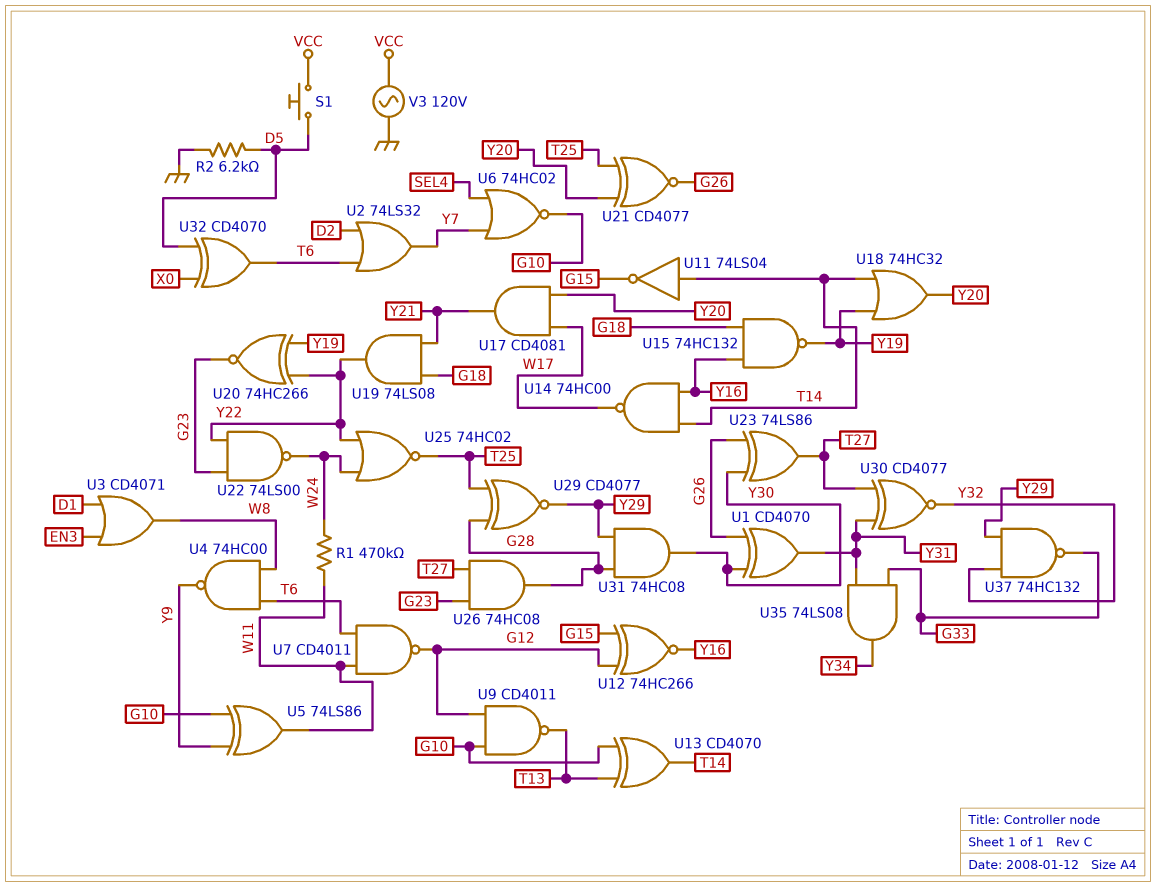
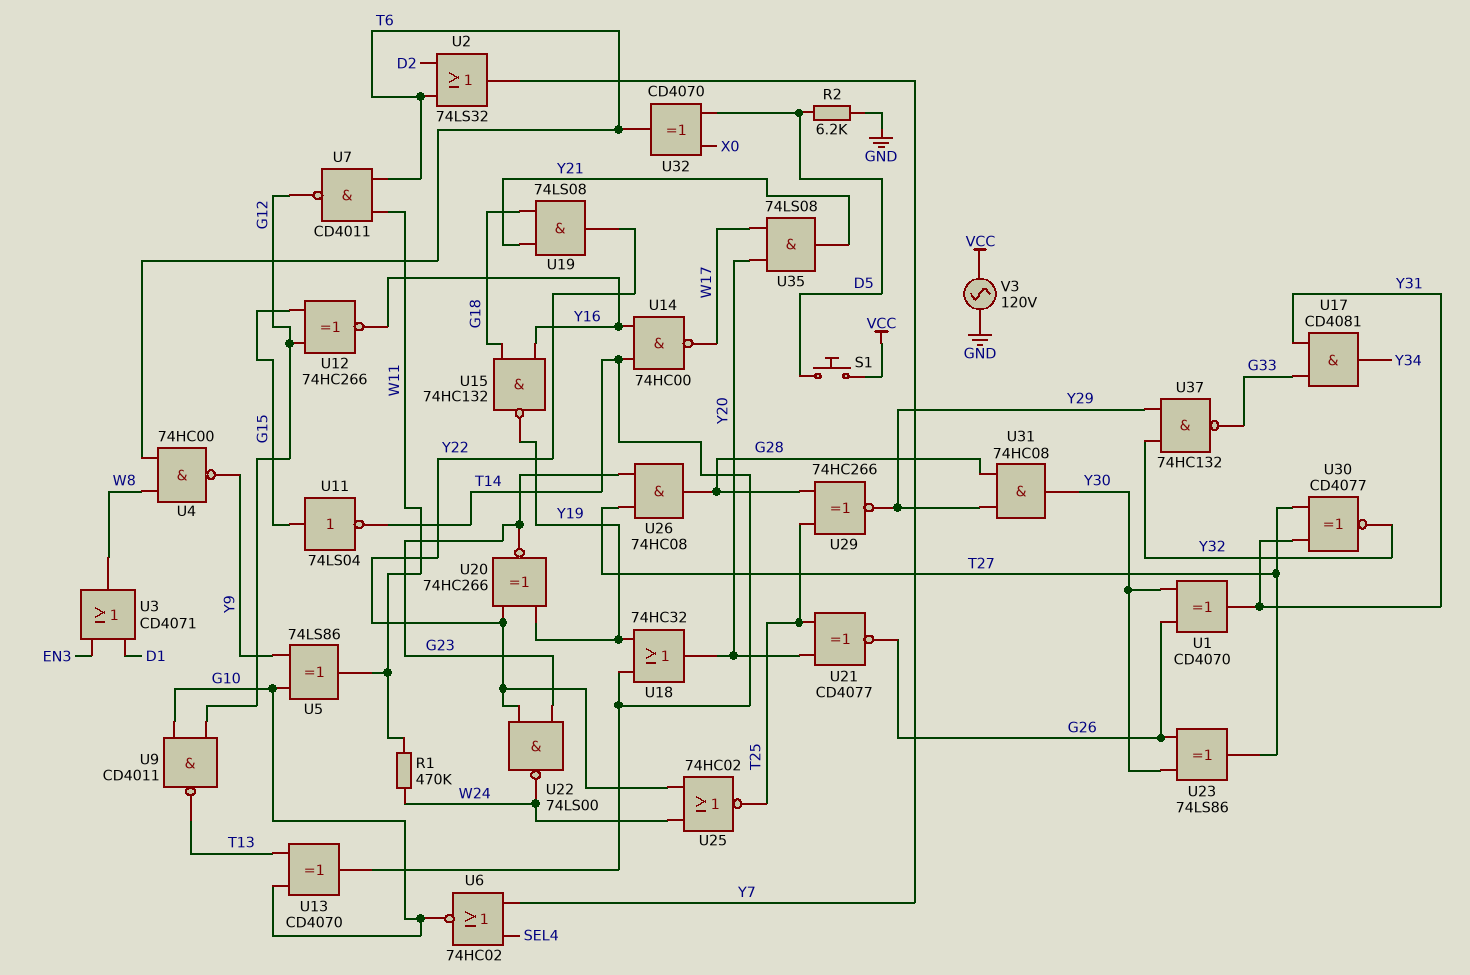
U11: NOT 74LS04 (in T14, out G15) -> NOT 74LS04 (in G15, out T14)
U17: AND CD4081 (in W17, in Y20, out Y21) -> AND CD4081 (in G33, in Y31, out Y34)
U29: XNOR CD4077 (in G28, in T25, out Y29) -> XNOR 74HC266 (in G28, in T25, out Y29)
U35: AND 74LS08 (in G33, in Y31, out Y34) -> AND 74LS08 (in W17, in Y20, out Y21)

